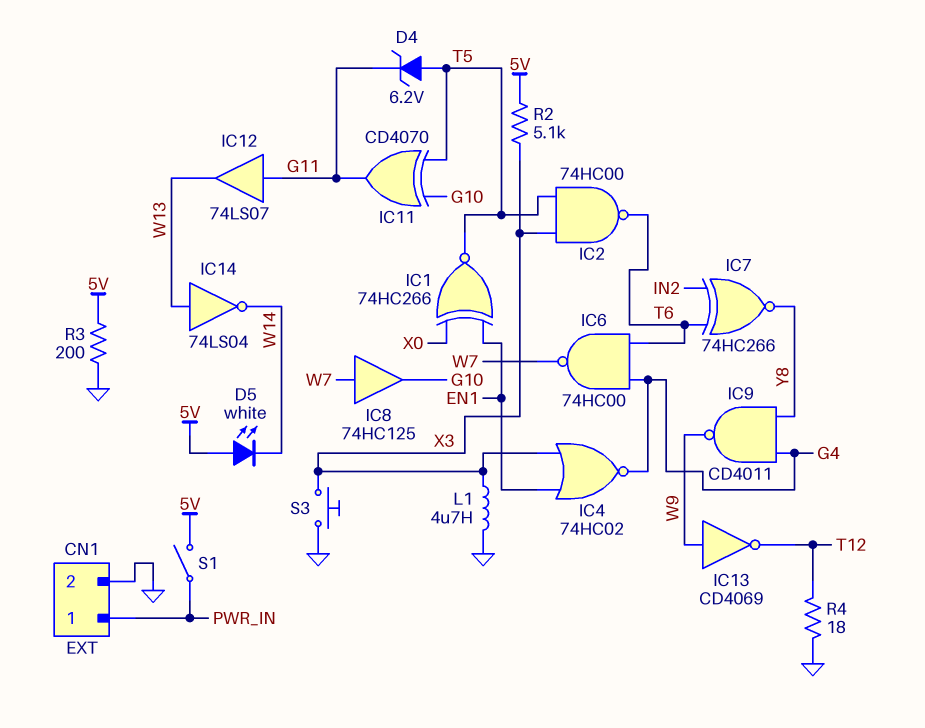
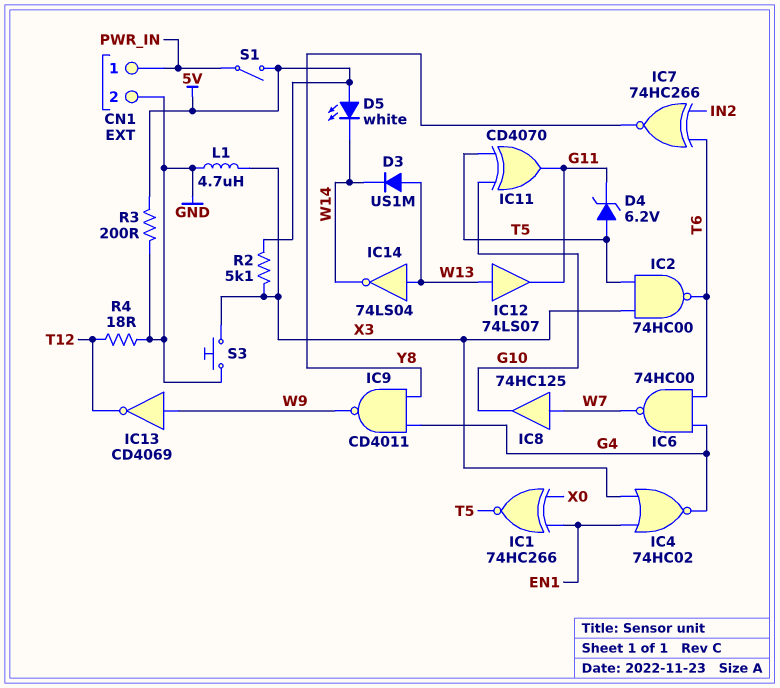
D3: none -> diode US1M (A W13, K W14)
IC12: buffer 74LS07 (in G11, out W13) -> buffer 74LS07 (in W13, out G11)

